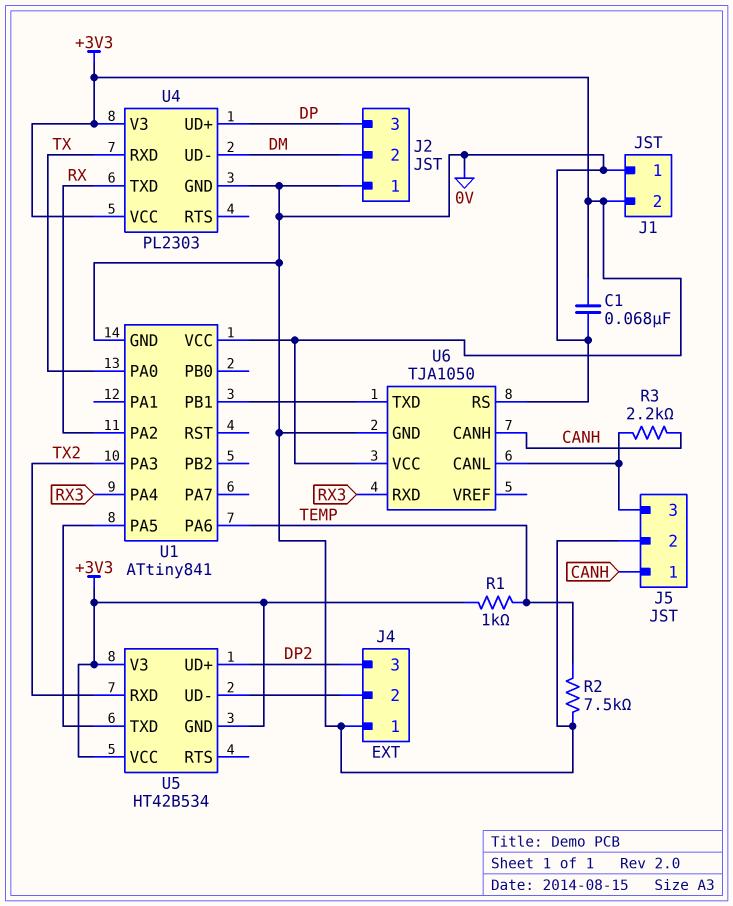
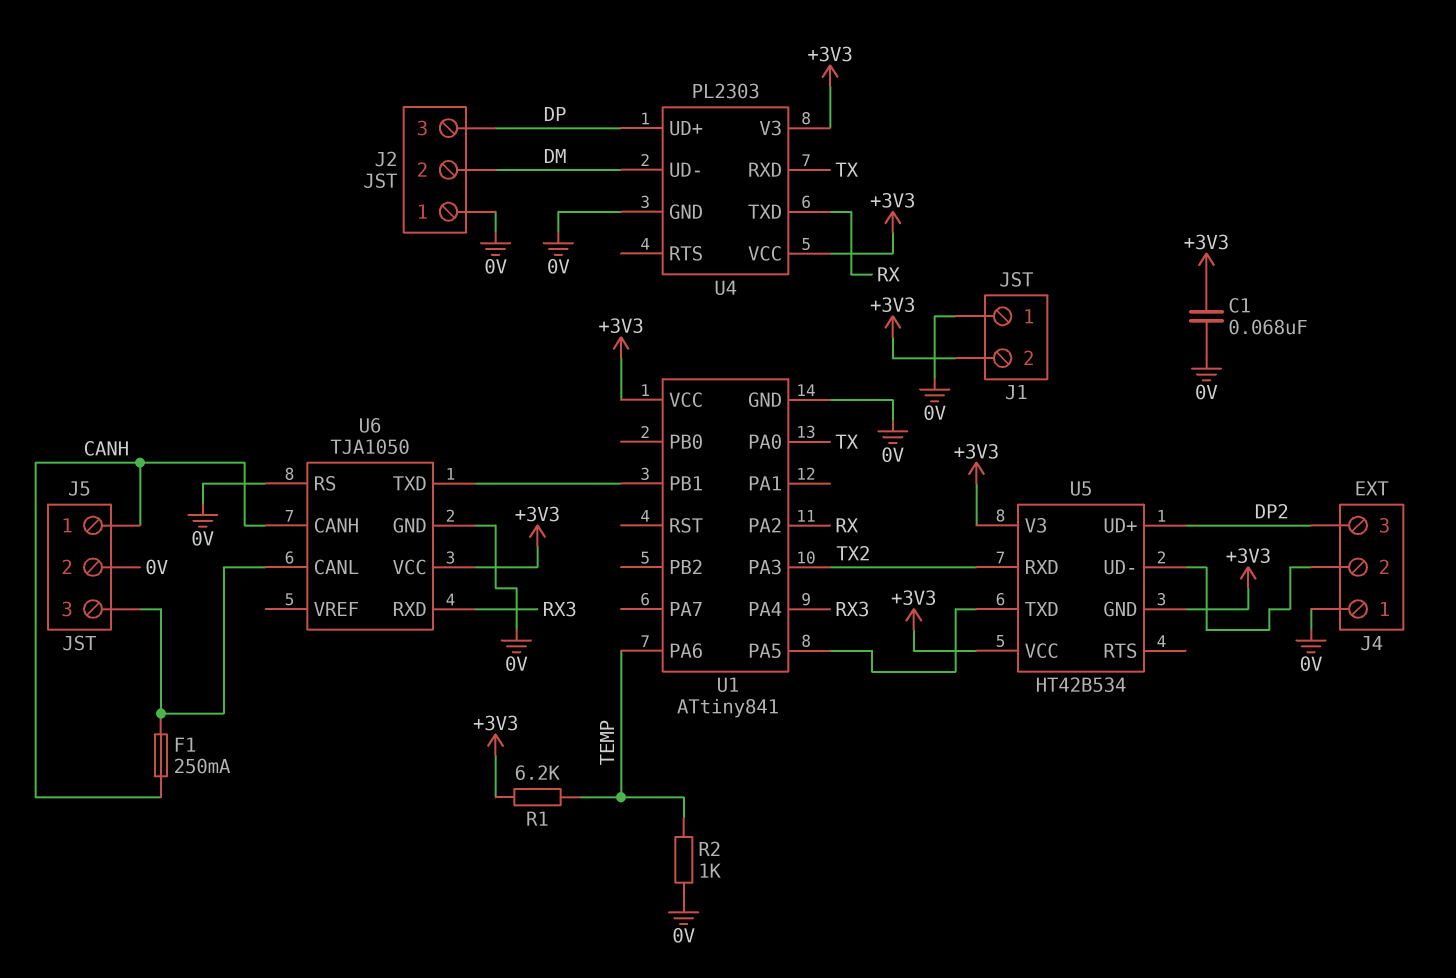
F1: none -> 250mA (CANH, J5/3)
R1: 1k (+3V3, TEMP) -> 6.2k (+3V3, TEMP)
R2: 7.5k (0V, TEMP) -> 1k (0V, TEMP)
R3: 2.2k (CANH, J5/3) -> none

